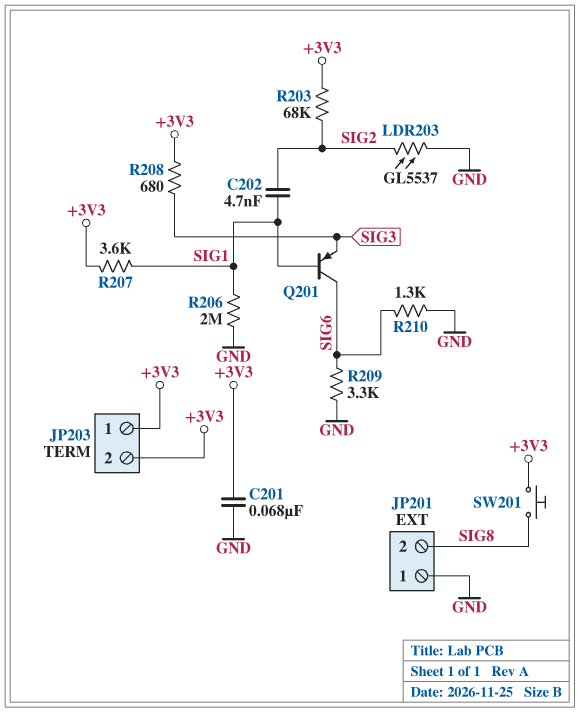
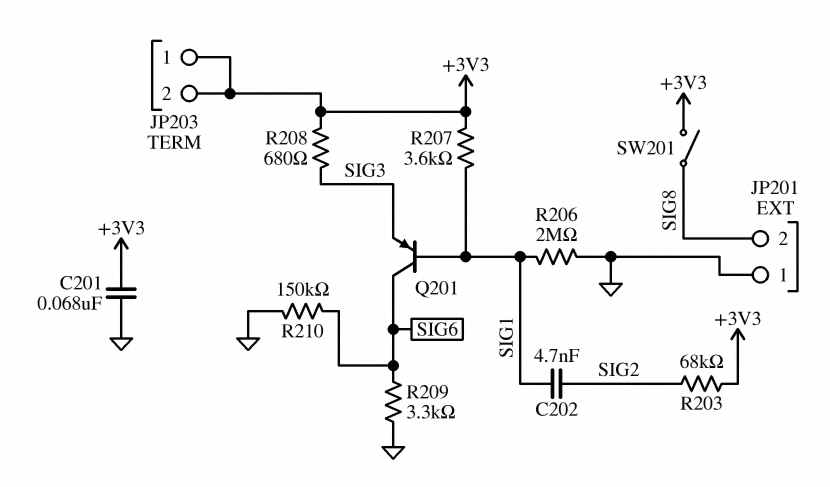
LDR203: GL5537 (GND, SIG2) -> none
R210: 1.3k (GND, SIG6) -> 150k (GND, SIG6)
SW201: button (+3V3, SIG8) -> switch (+3V3, SIG8)

